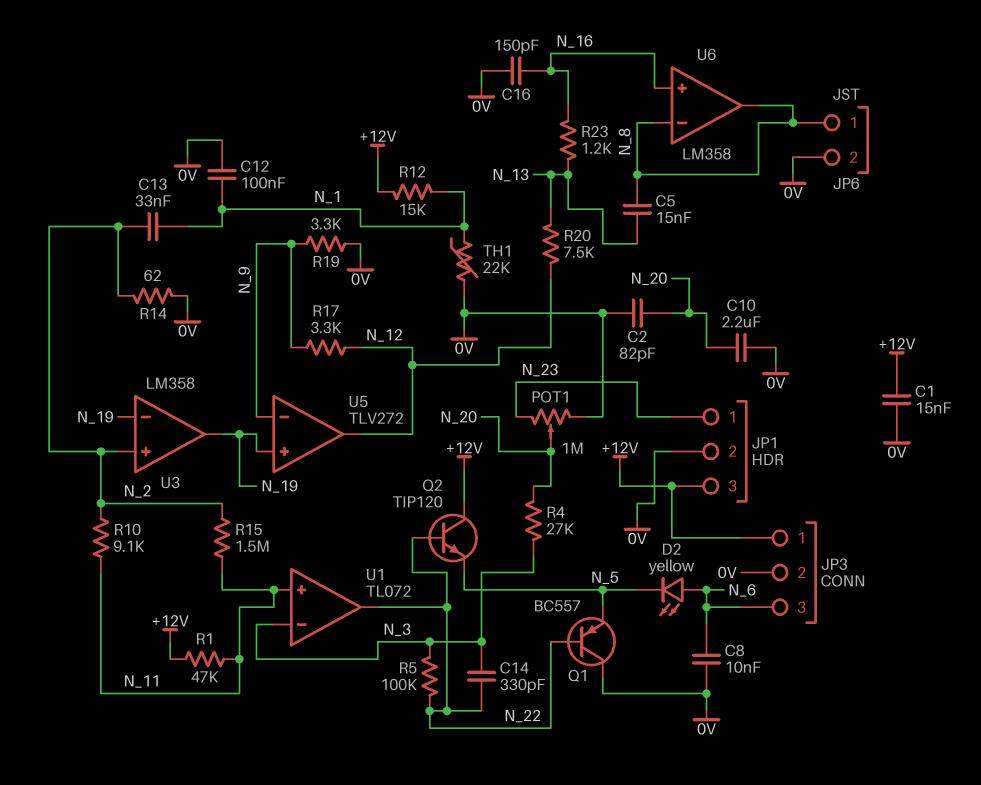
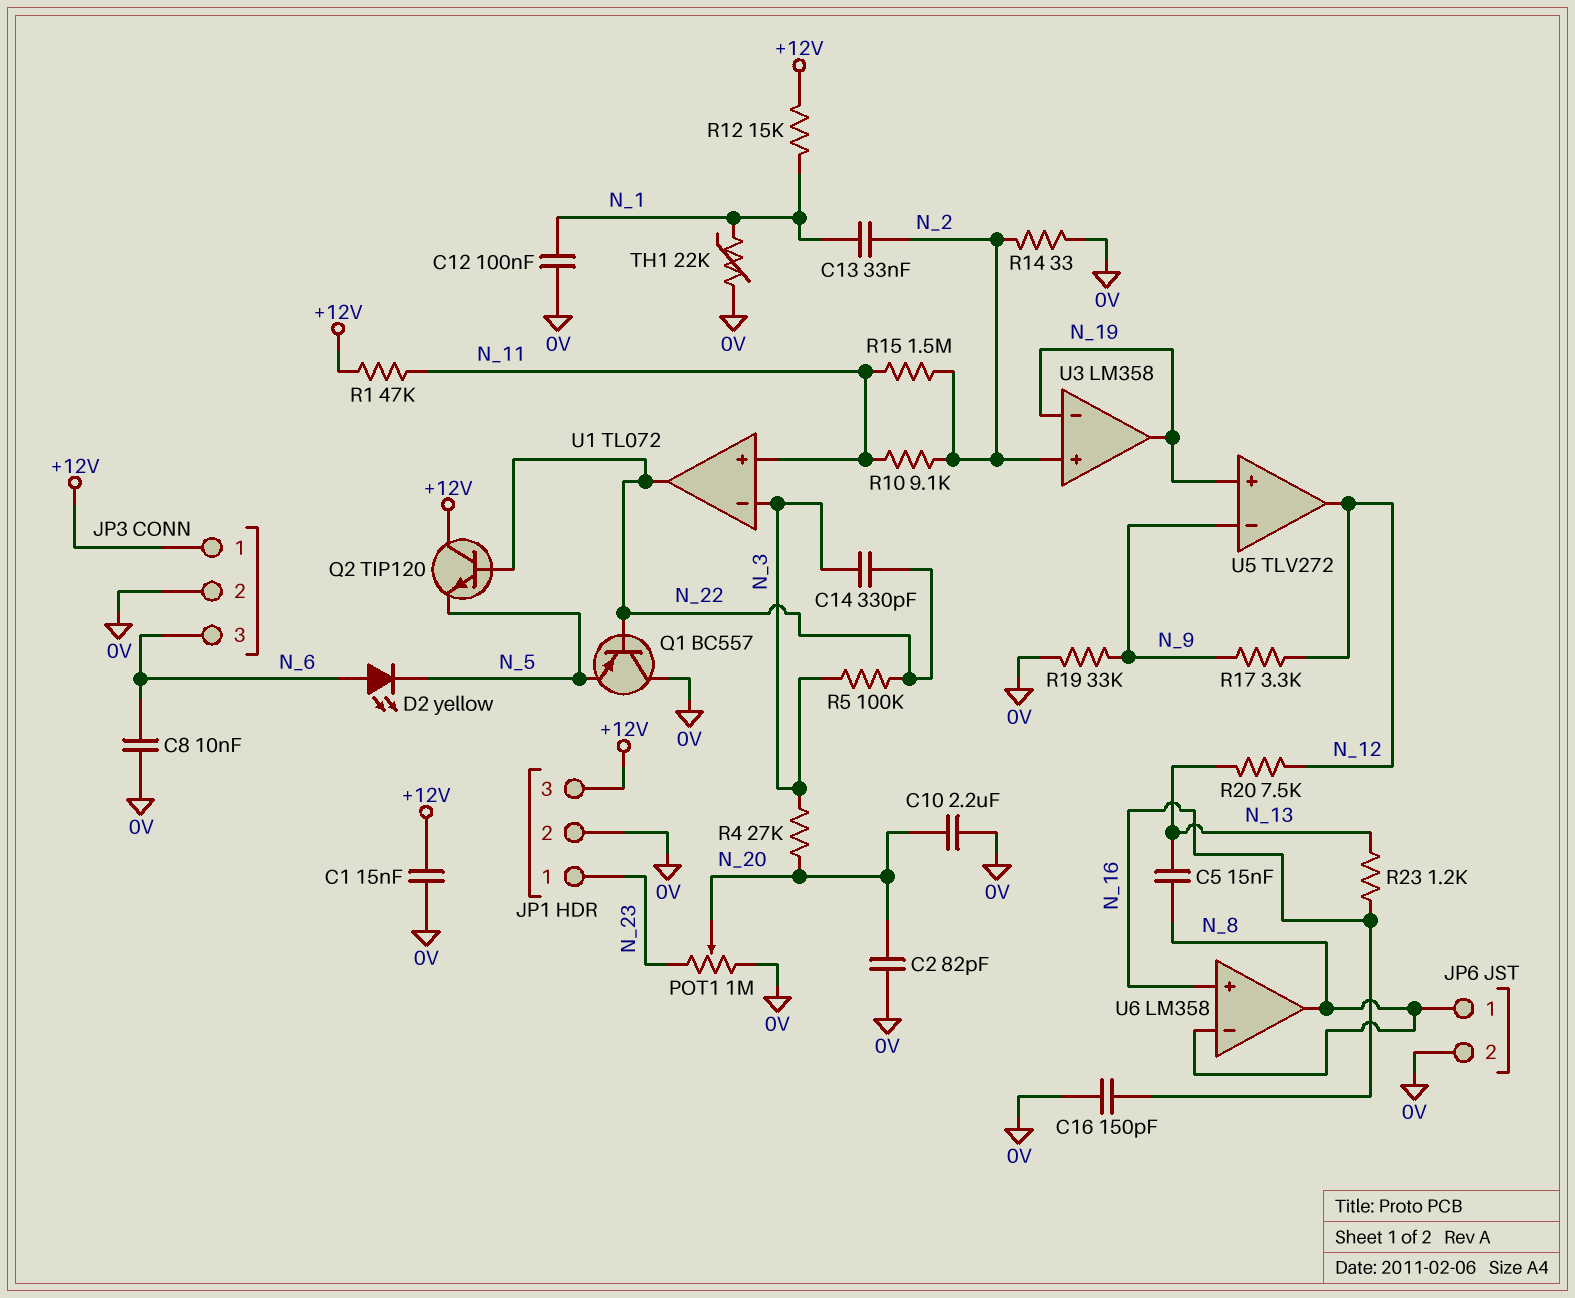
R14: 62 (0V, N_2) -> 33 (0V, N_2)
R19: 3.3k (0V, N_9) -> 33k (0V, N_9)

